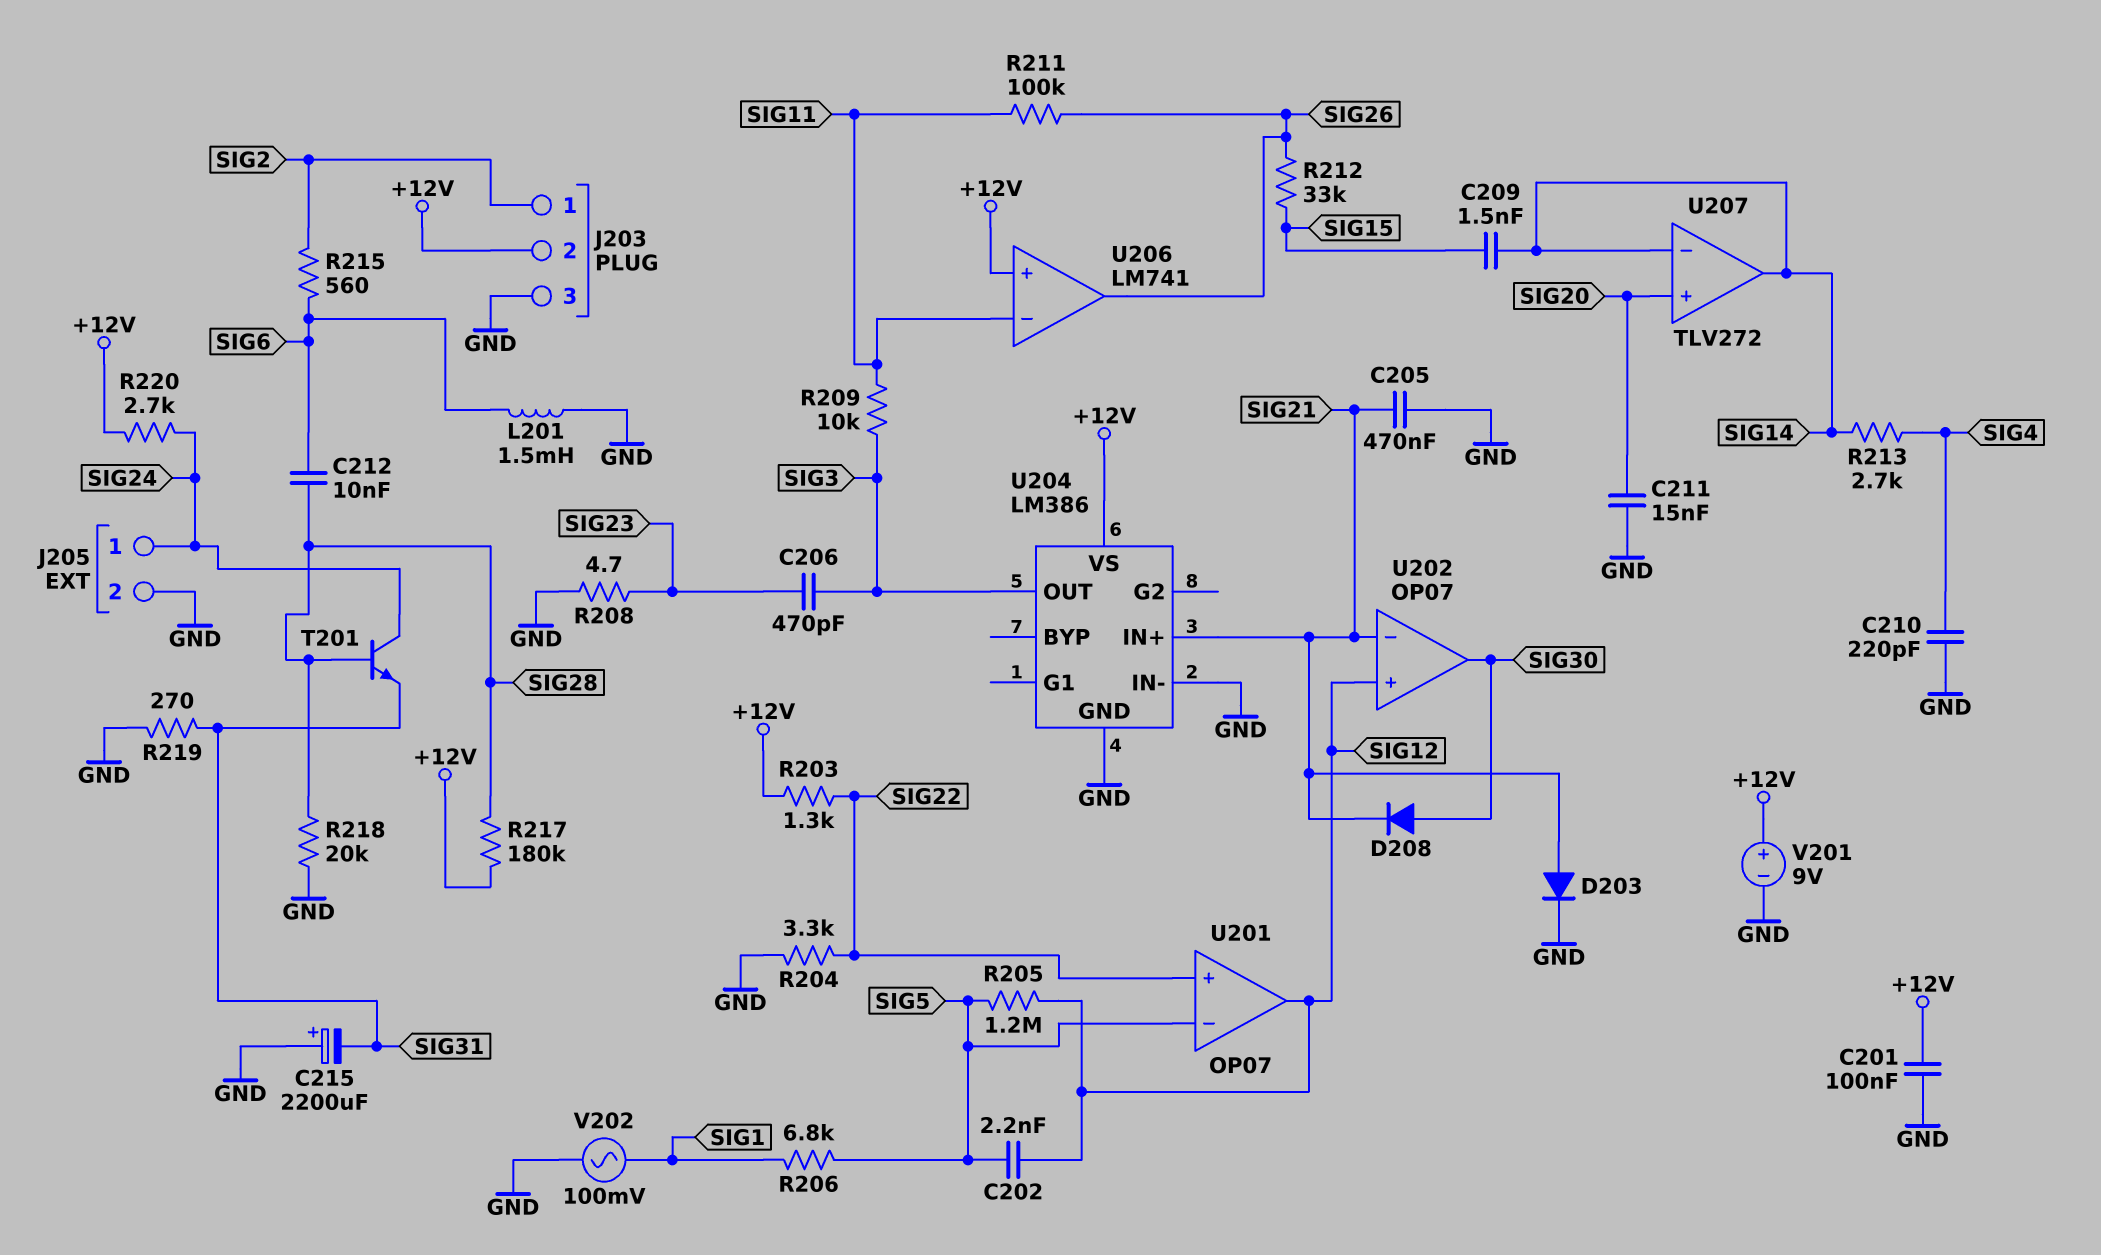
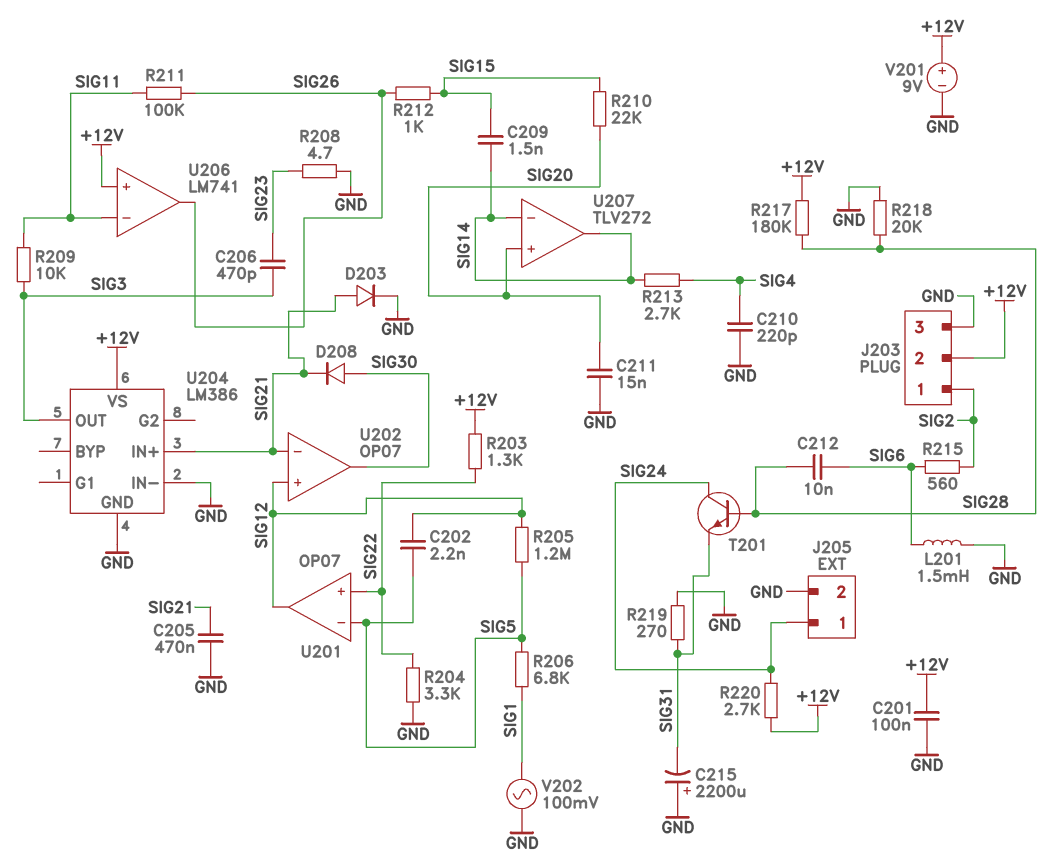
R210: none -> 22k (SIG15, SIG20)
R212: 33k (SIG15, SIG26) -> 1k (SIG15, SIG26)

